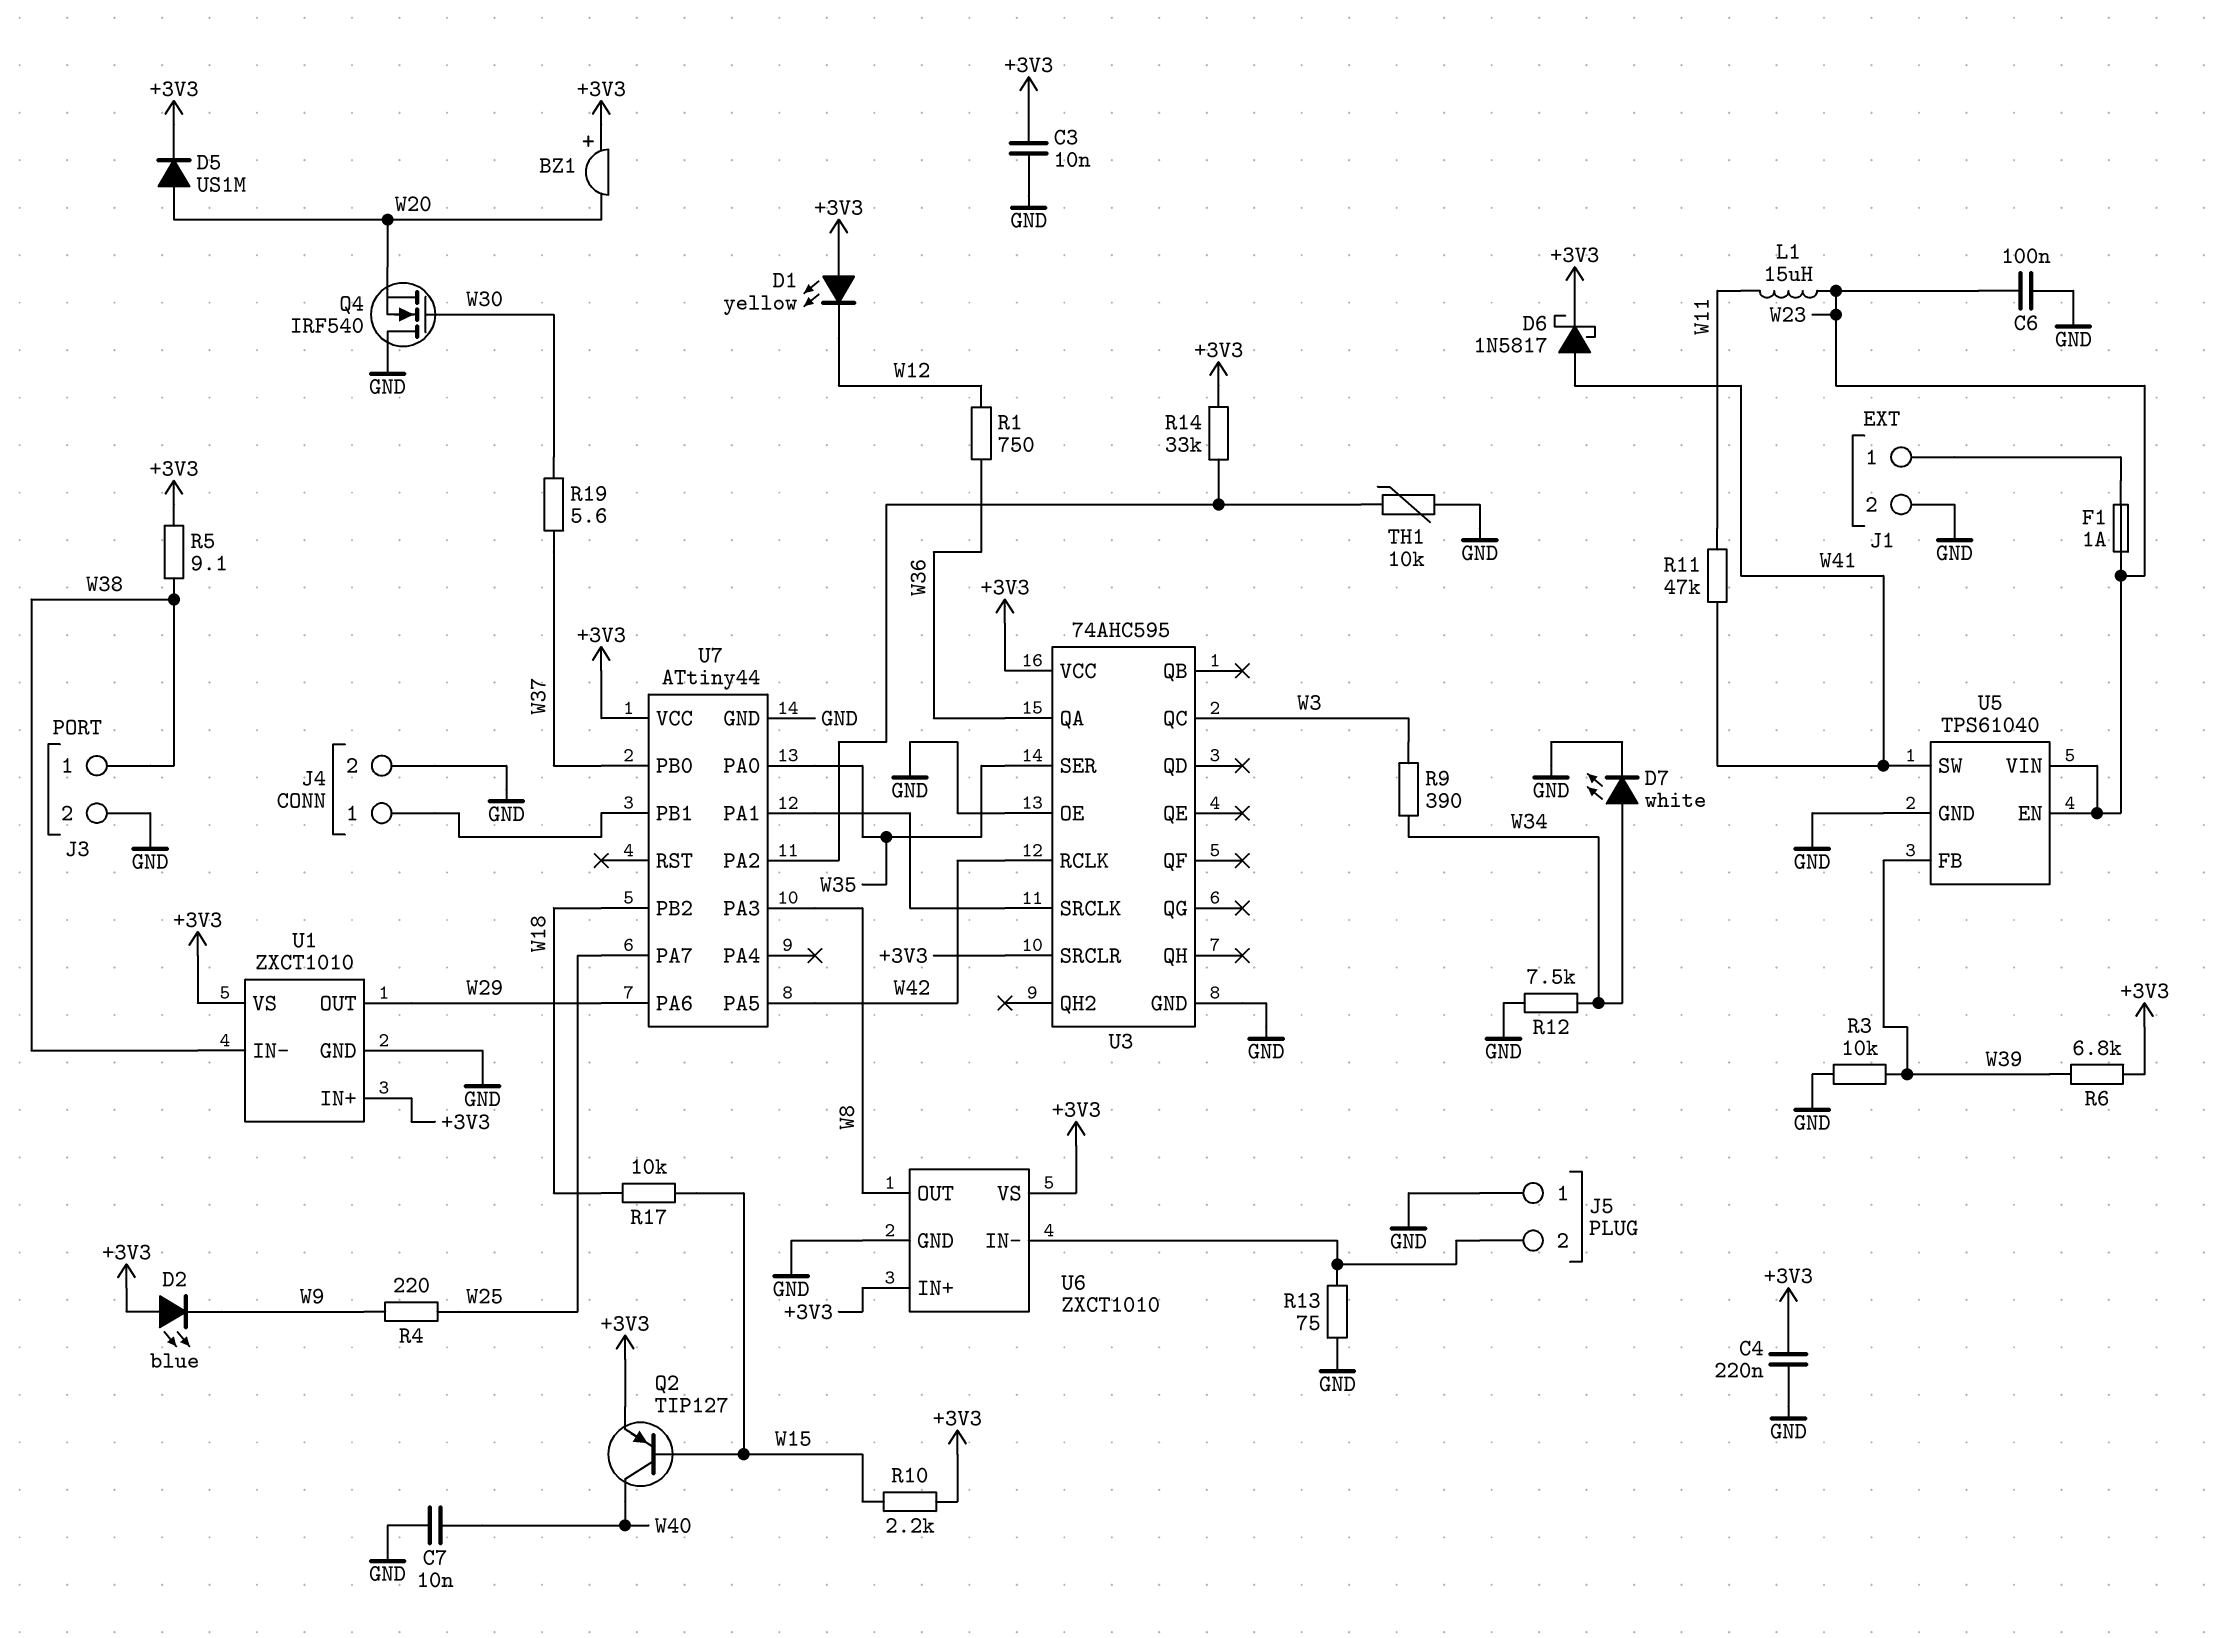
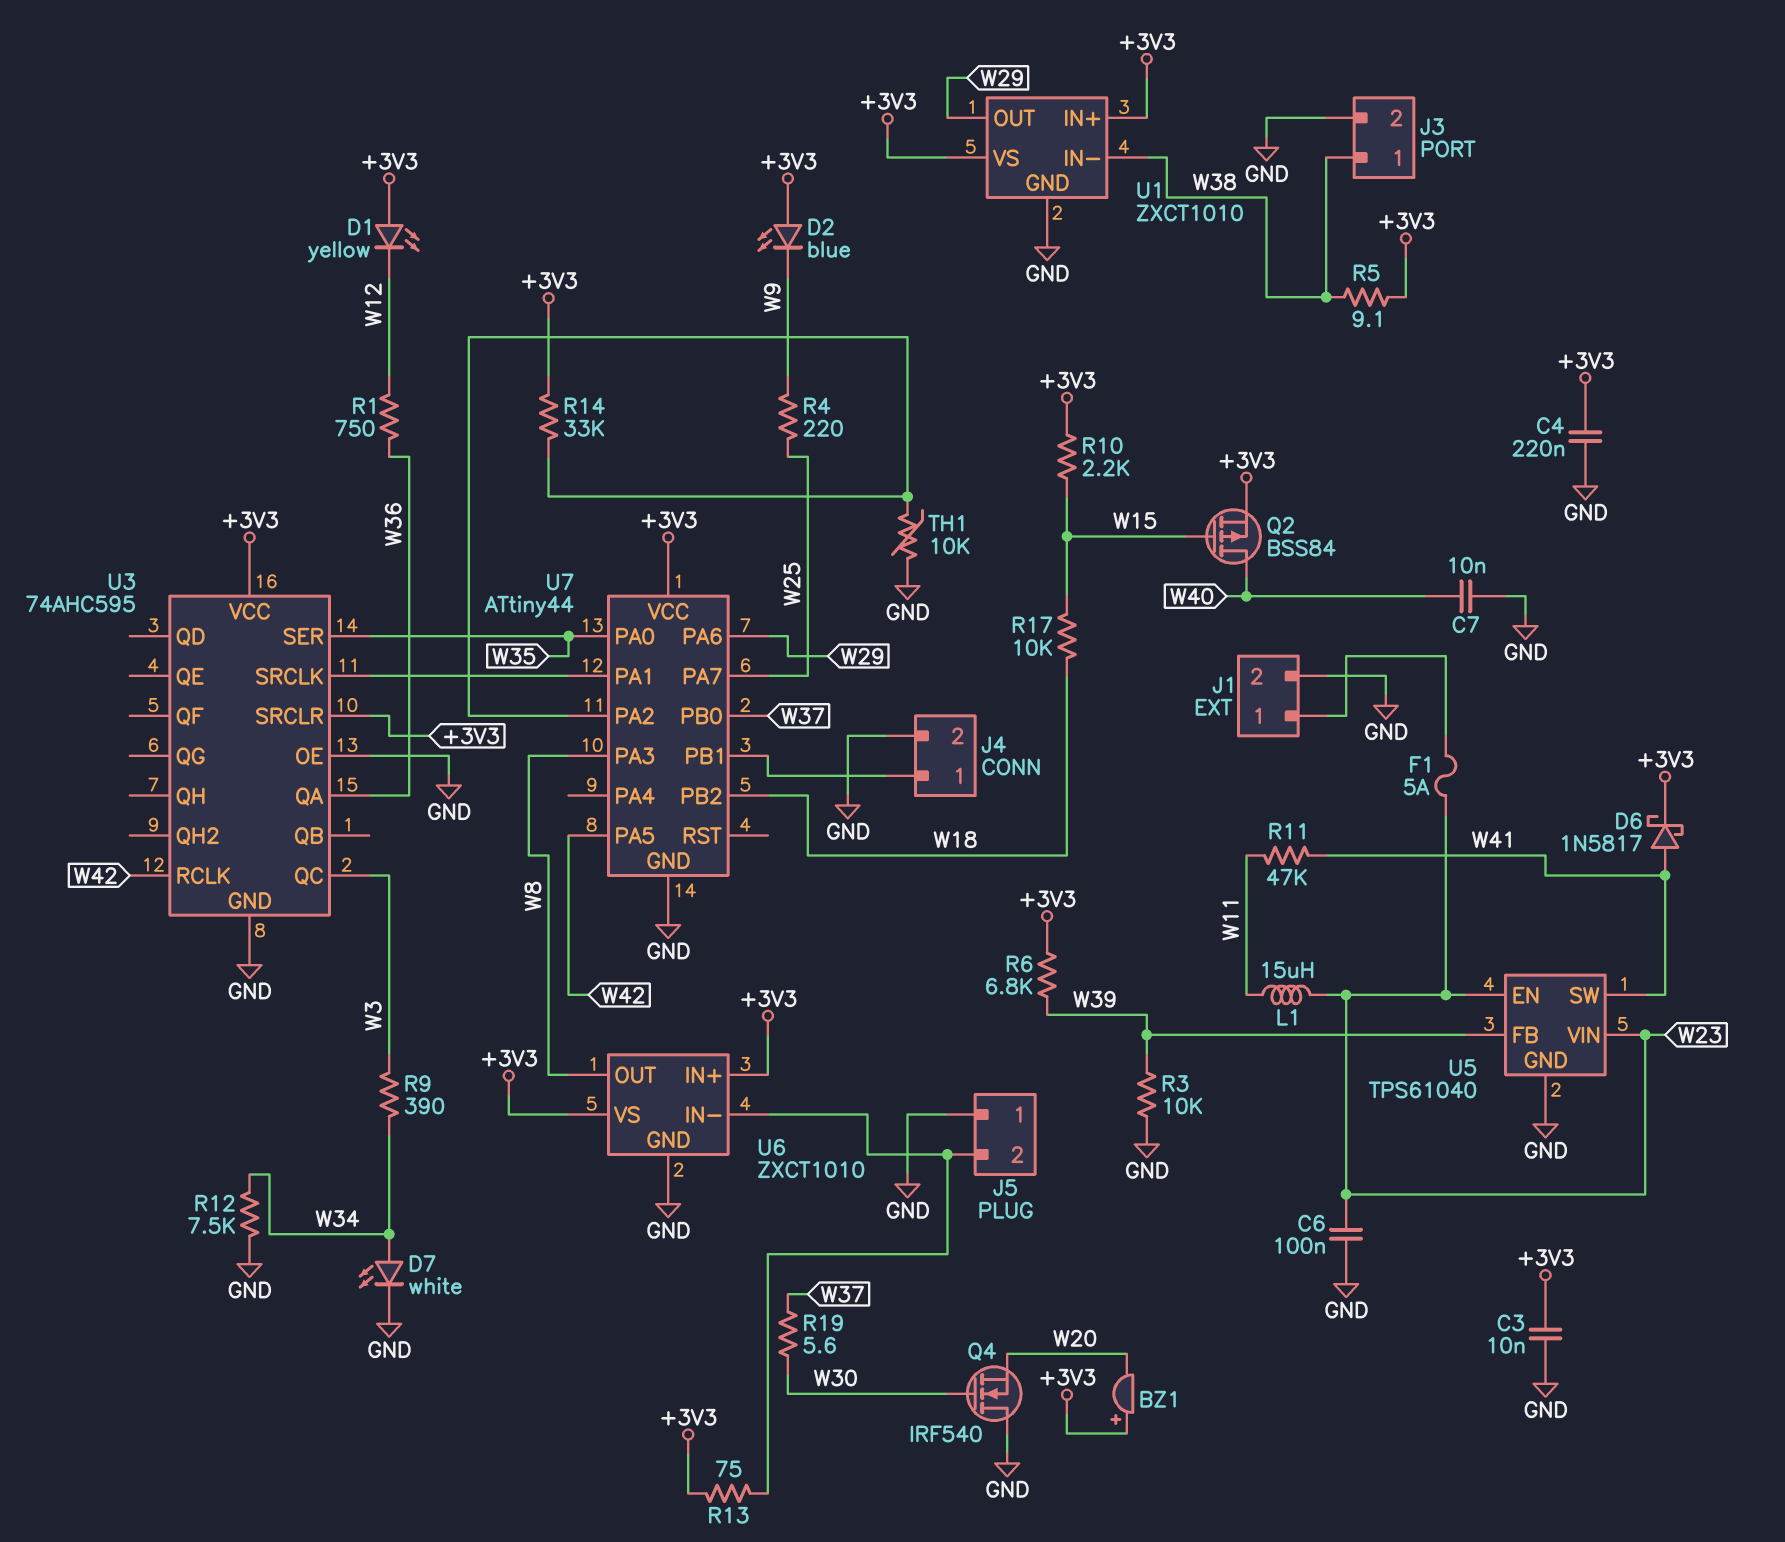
D5: diode US1M (A W20, K +3V3) -> none
F1: 1A (J1/1, W23) -> 5A (J1/1, W23)
Q2: PNP TIP127 (B W15, C W40, E +3V3) -> PMOS BSS84 (G W15, D W40, S +3V3)
R13: 75 (GND, J5/2) -> 75 (+3V3, J5/2)

